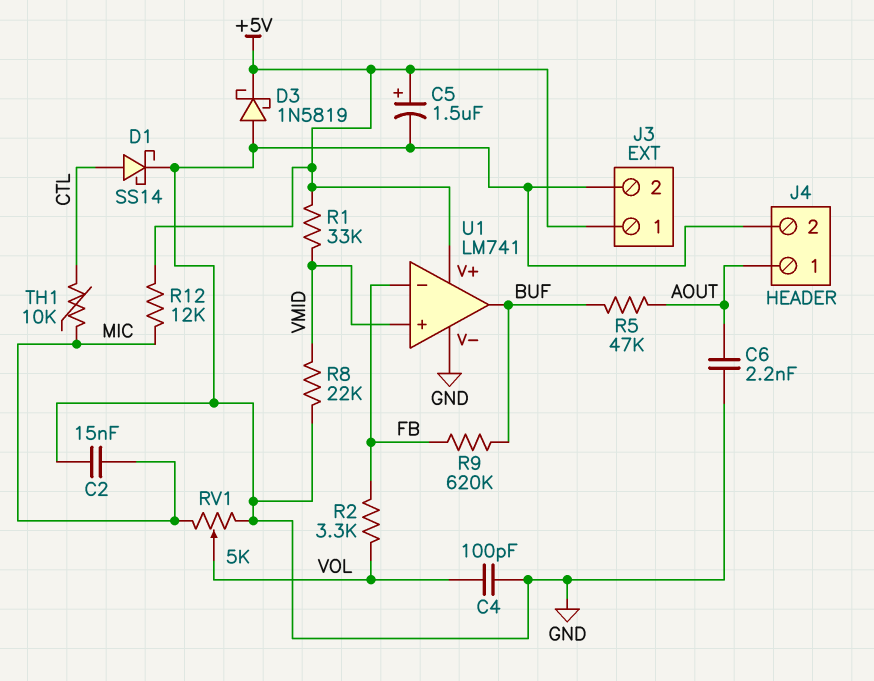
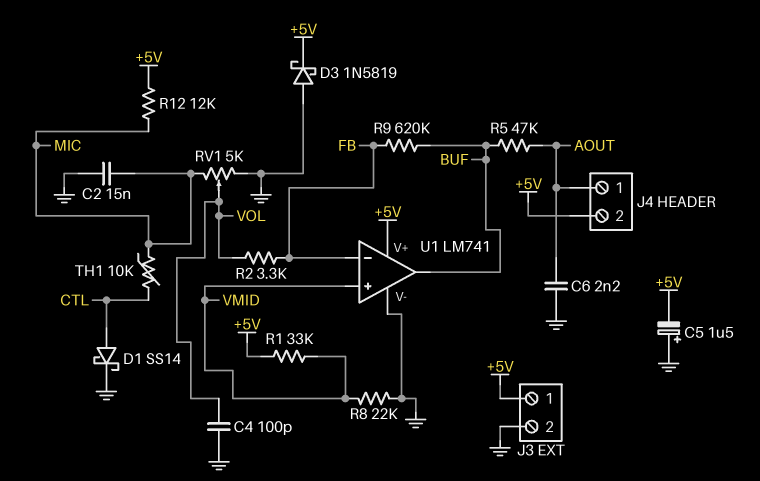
C5: 1.5uF (plus +5V, minus GND) -> 1.5uF (plus GND, minus +5V)
J4 pin 2: GND -> +5V

